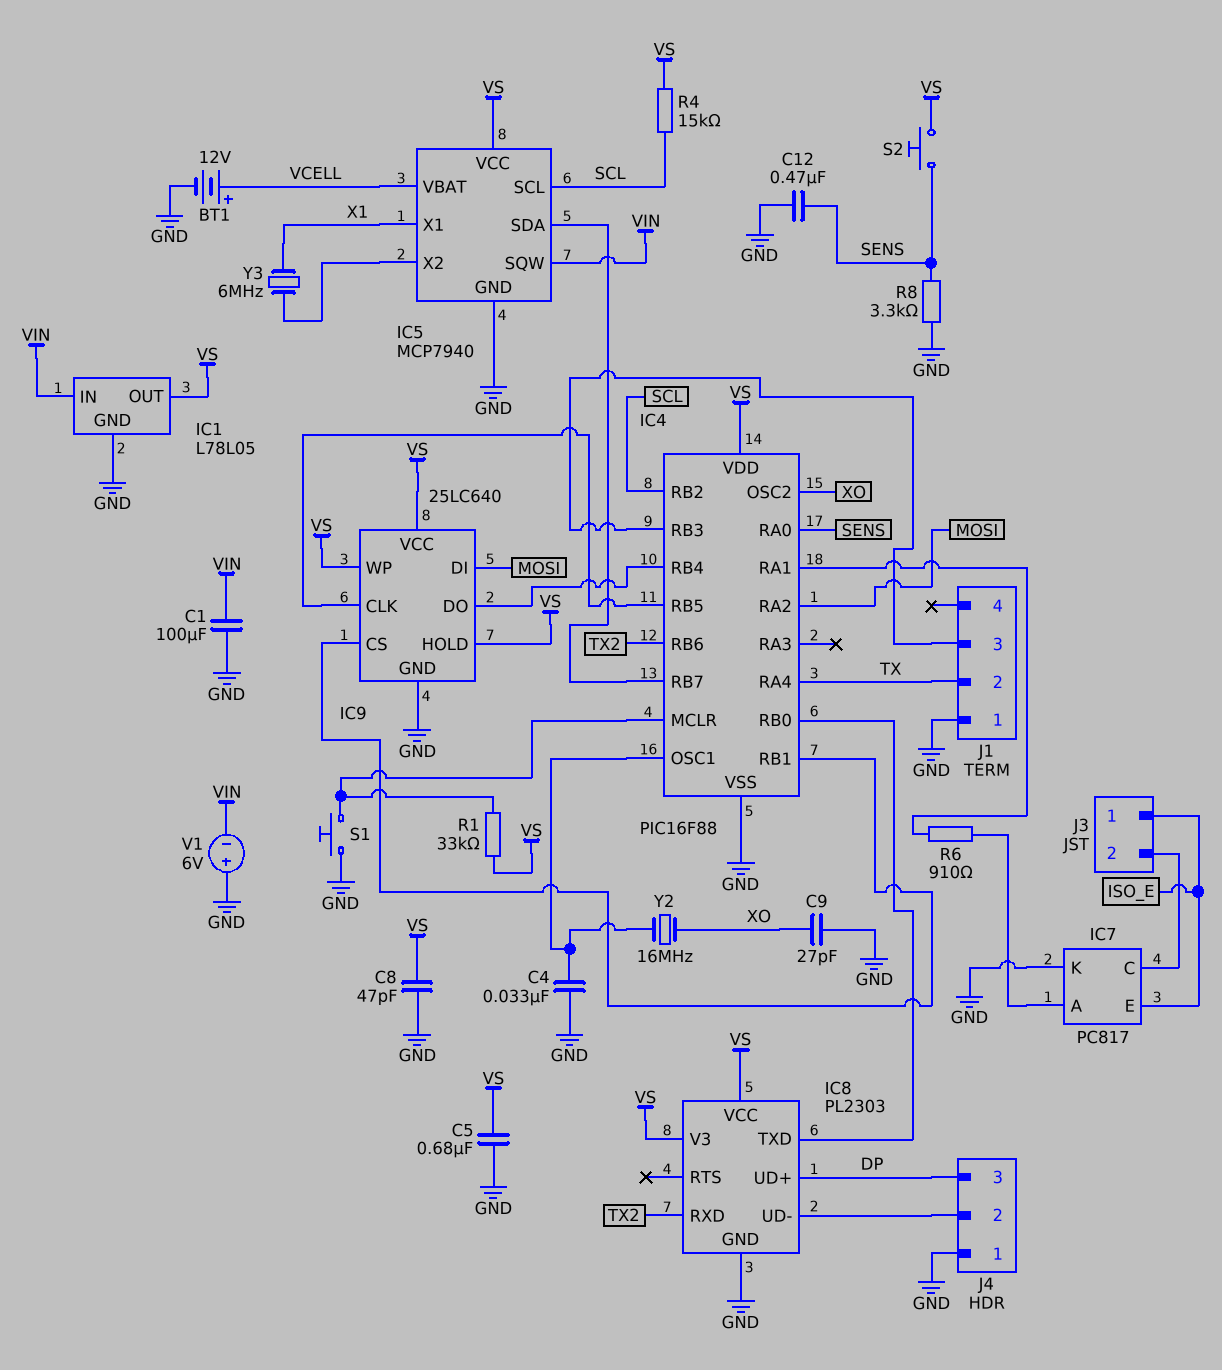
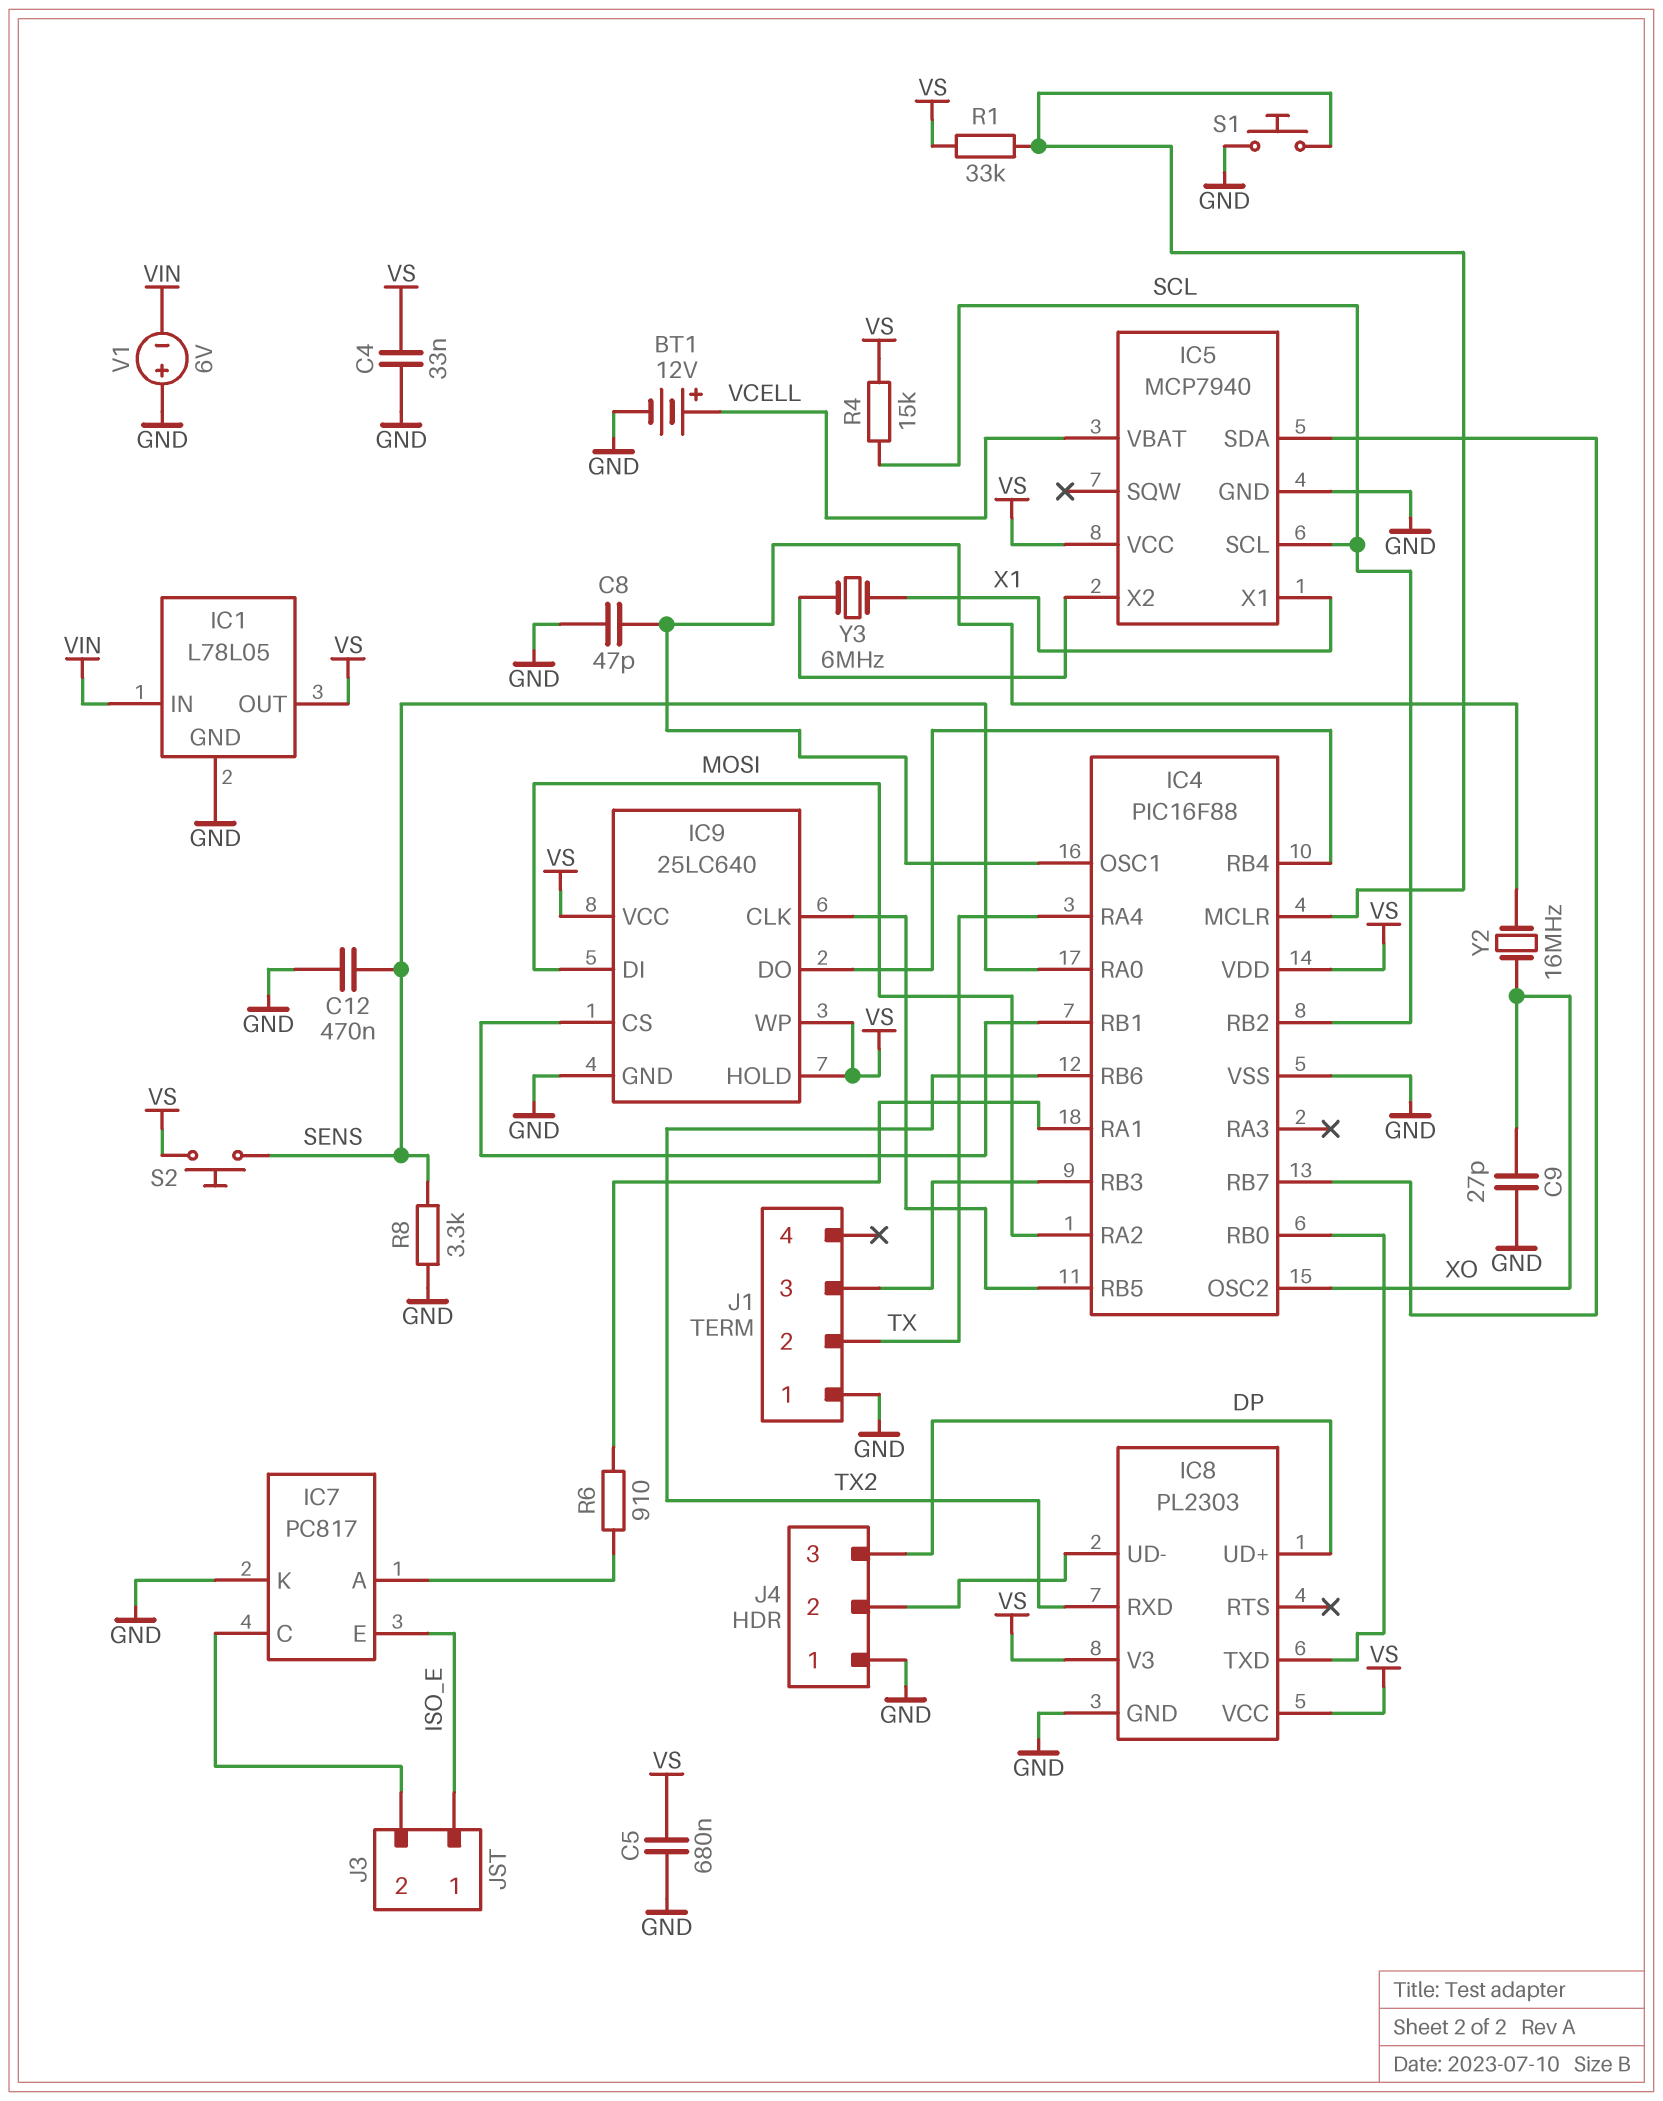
C1: 100uF (GND, VIN) -> none
C4: 33nF (GND, IC4/OSC1) -> 33nF (GND, VS)
C8: 47pF (GND, VS) -> 47pF (GND, IC4/OSC1)
IC5 pin SQW: VIN -> none

